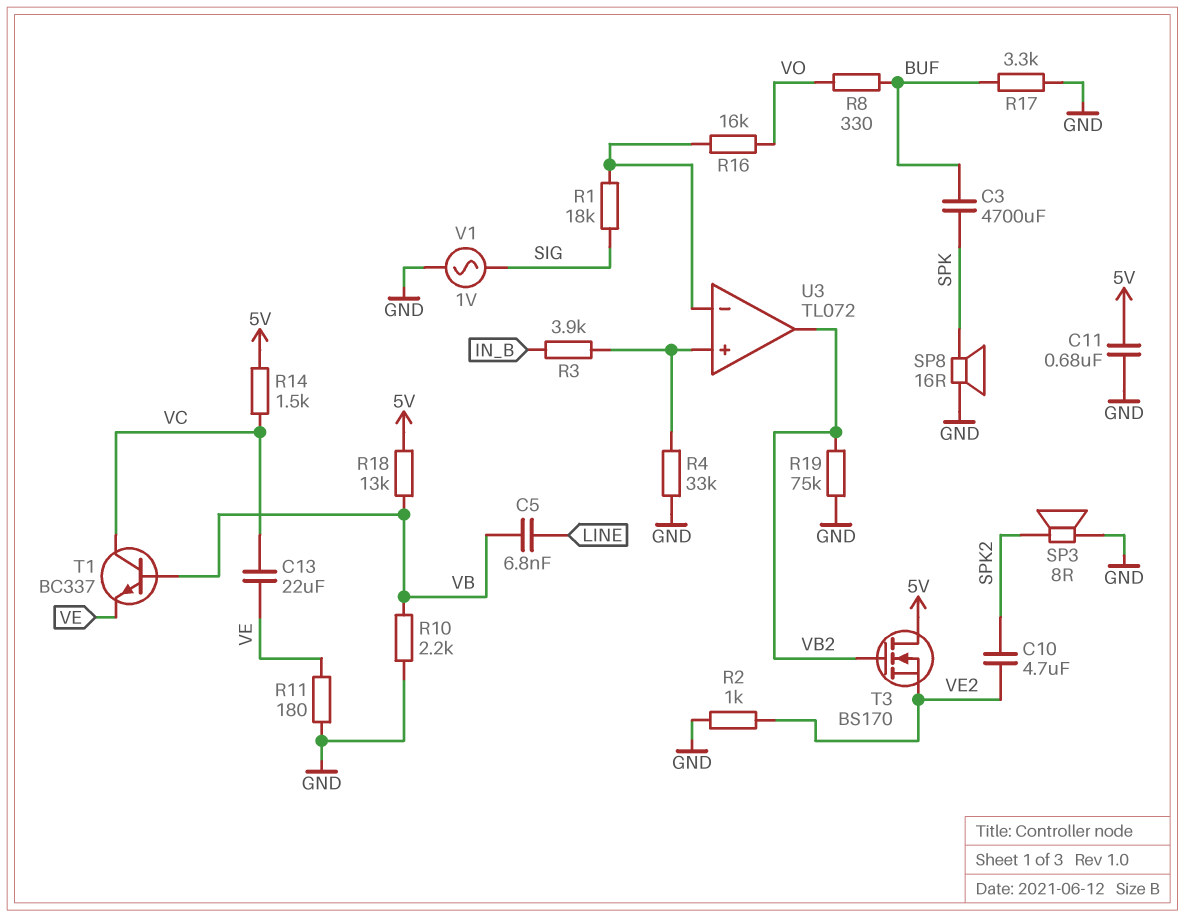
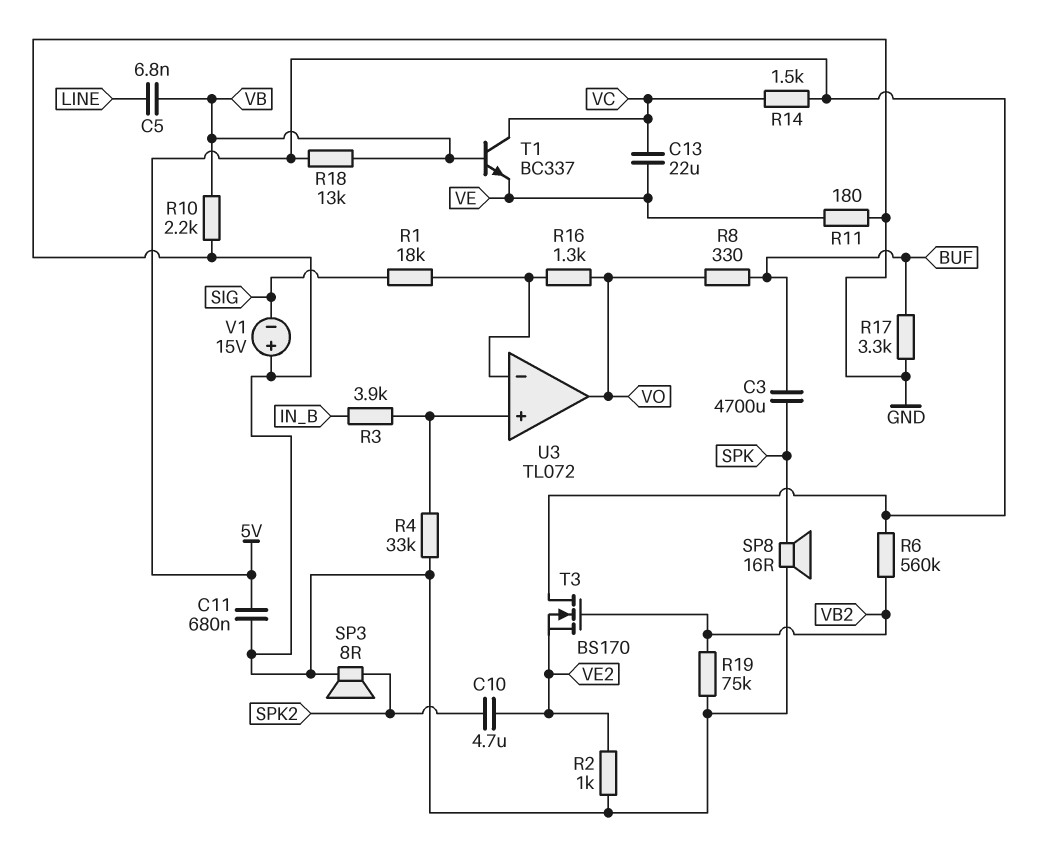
R6: none -> 560k (5V, VB2)
R16: 16k (U3/in-, VO) -> 1.3k (U3/in-, VO)
U3 pin out: VB2 -> VO
V1: AC 1V (GND, SIG) -> 15V (plus GND, minus SIG)

